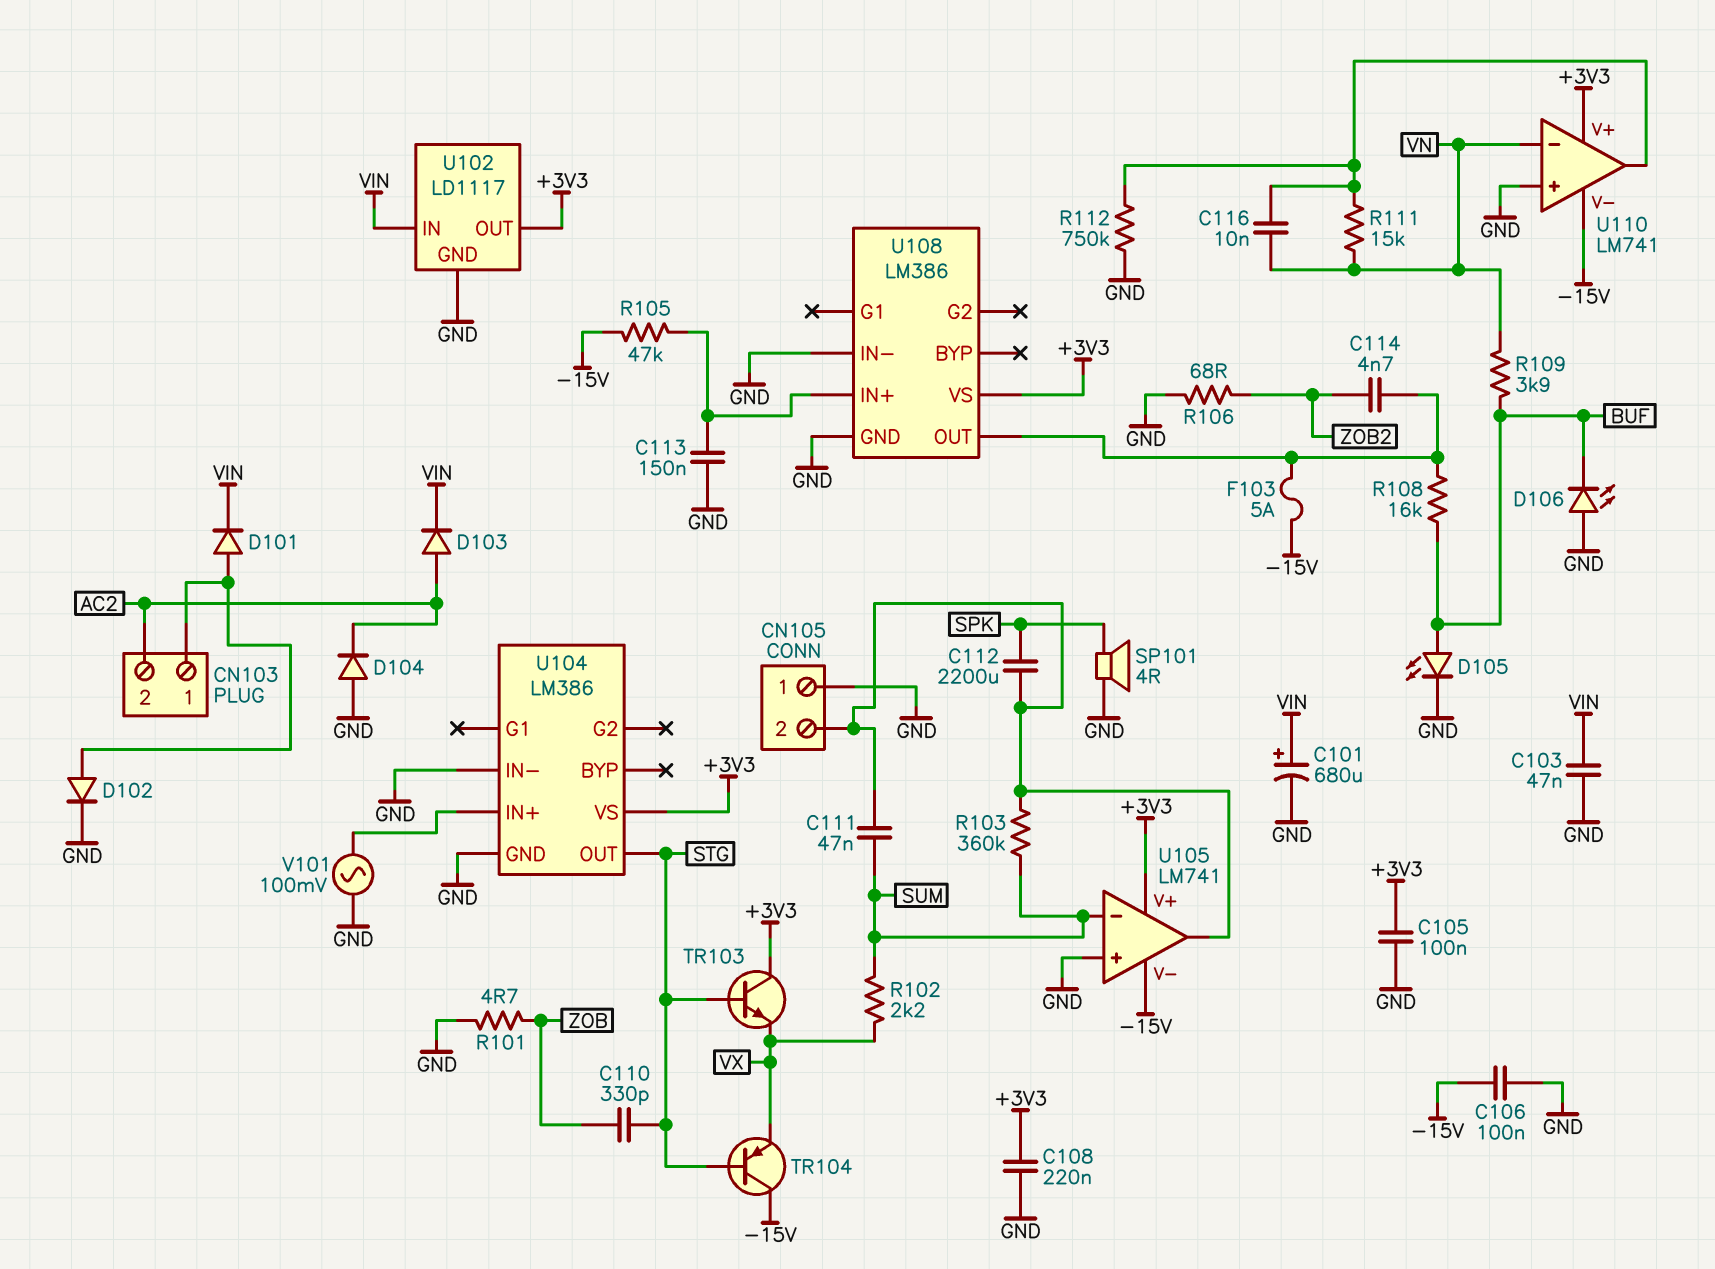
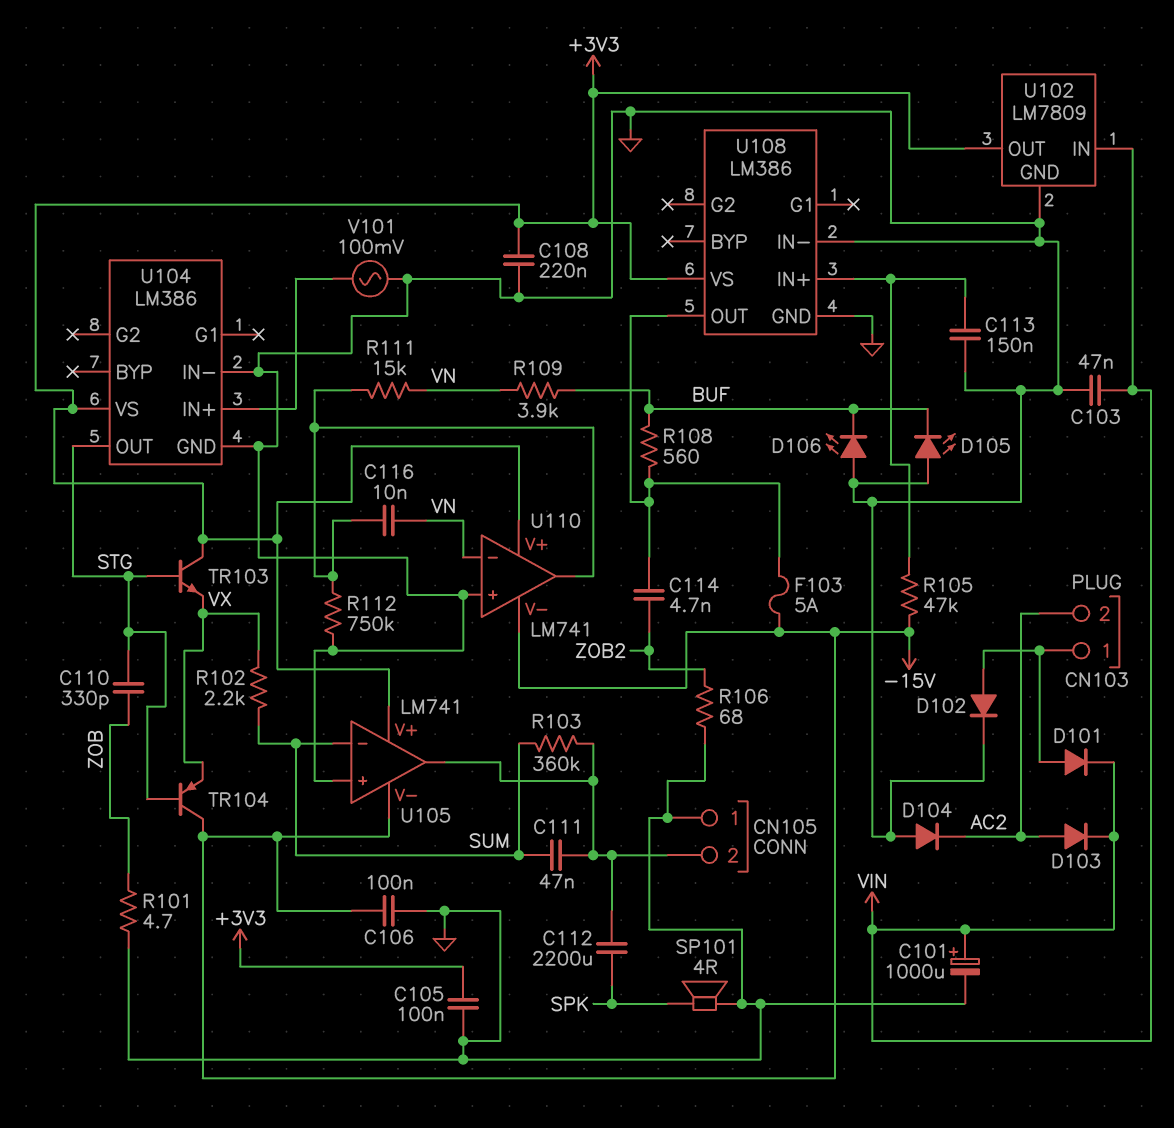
C101: 680uF (plus VIN, minus GND) -> 1000uF (plus VIN, minus GND)
D105: LED (A BUF, K GND) -> LED (A GND, K BUF)
R108: 16k (BUF, U108/OUT) -> 560 (BUF, U108/OUT)
U102: LD1117 -> LM7809

